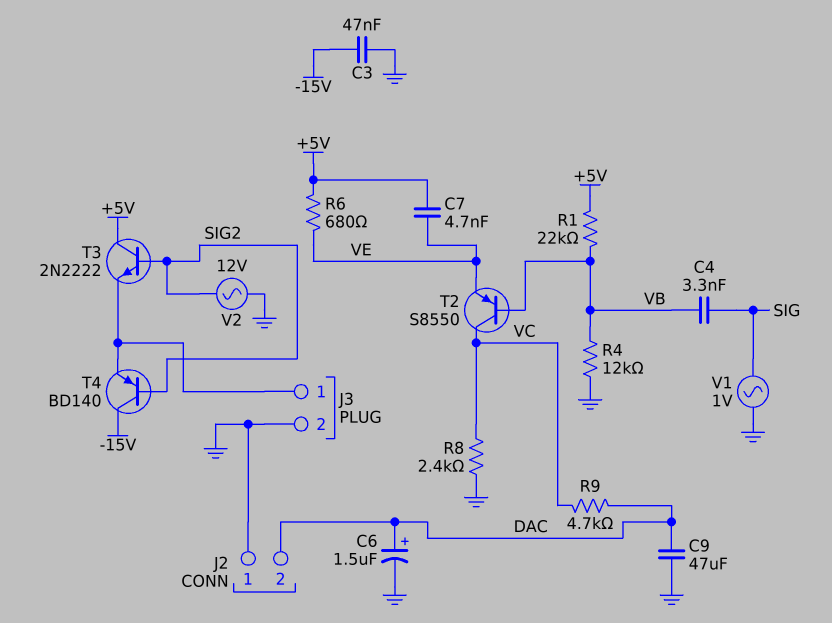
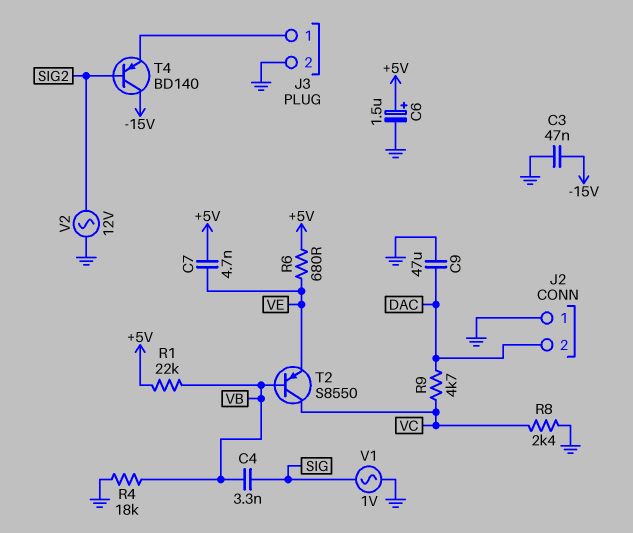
C6: 1.5uF (plus DAC, minus GND) -> 1.5uF (plus +5V, minus GND)
R4: 12k (GND, VB) -> 18k (GND, VB)
T3: NPN 2N2222 (B SIG2, C +5V, E J3/1) -> none

